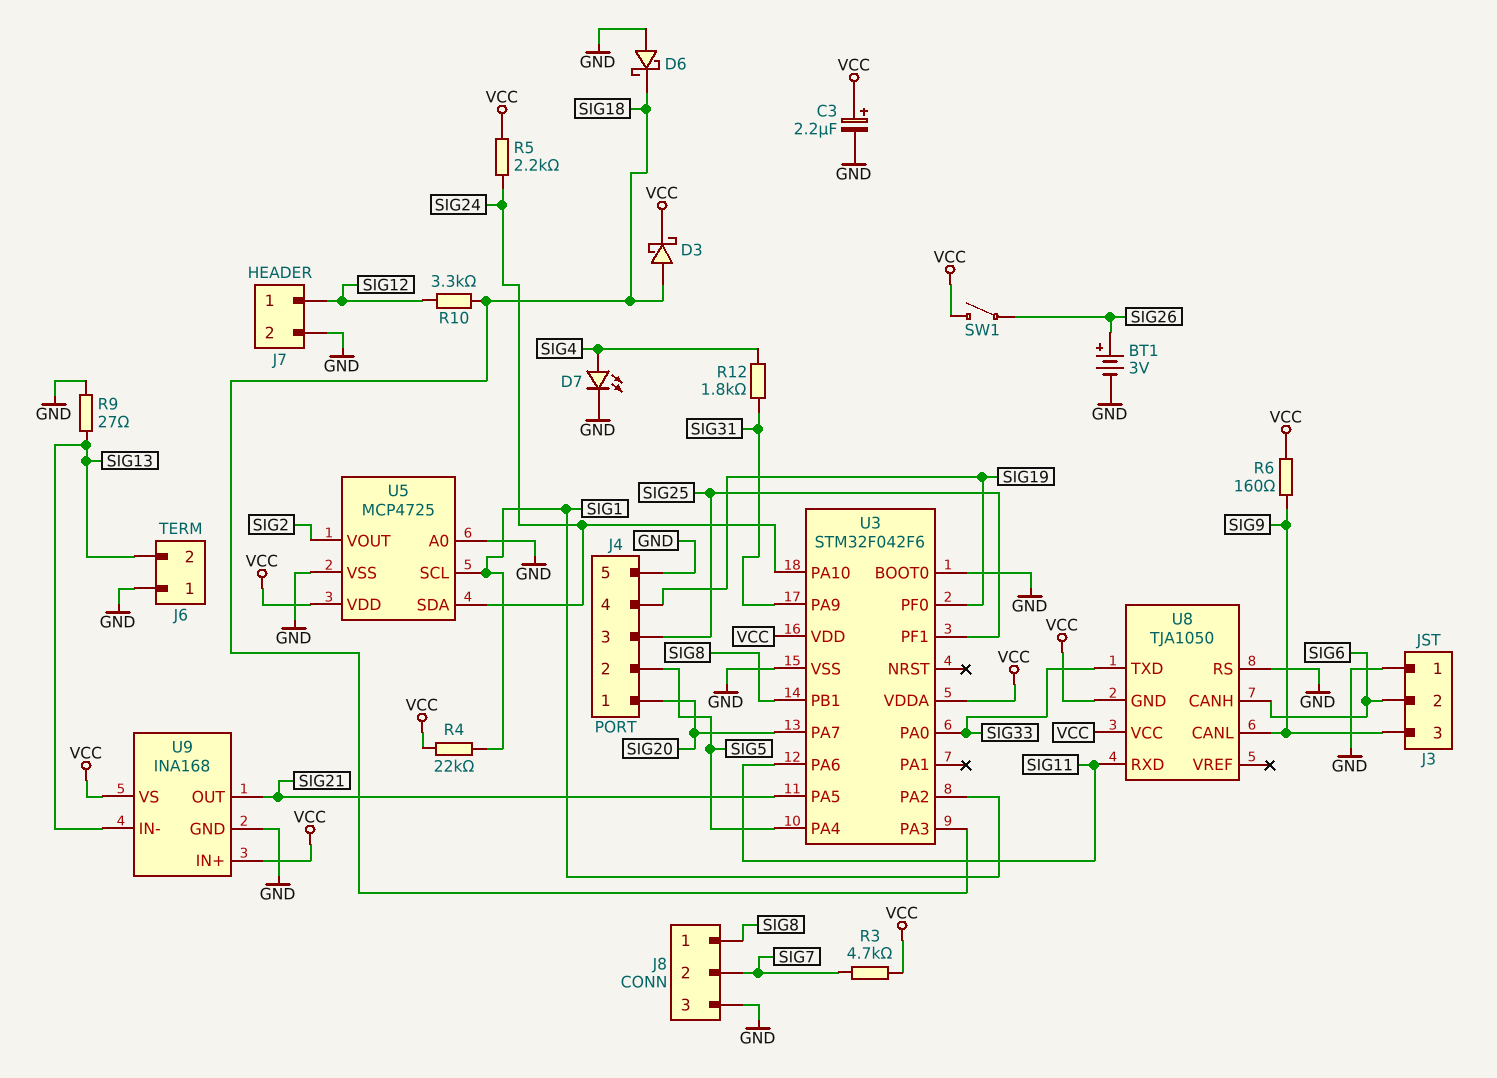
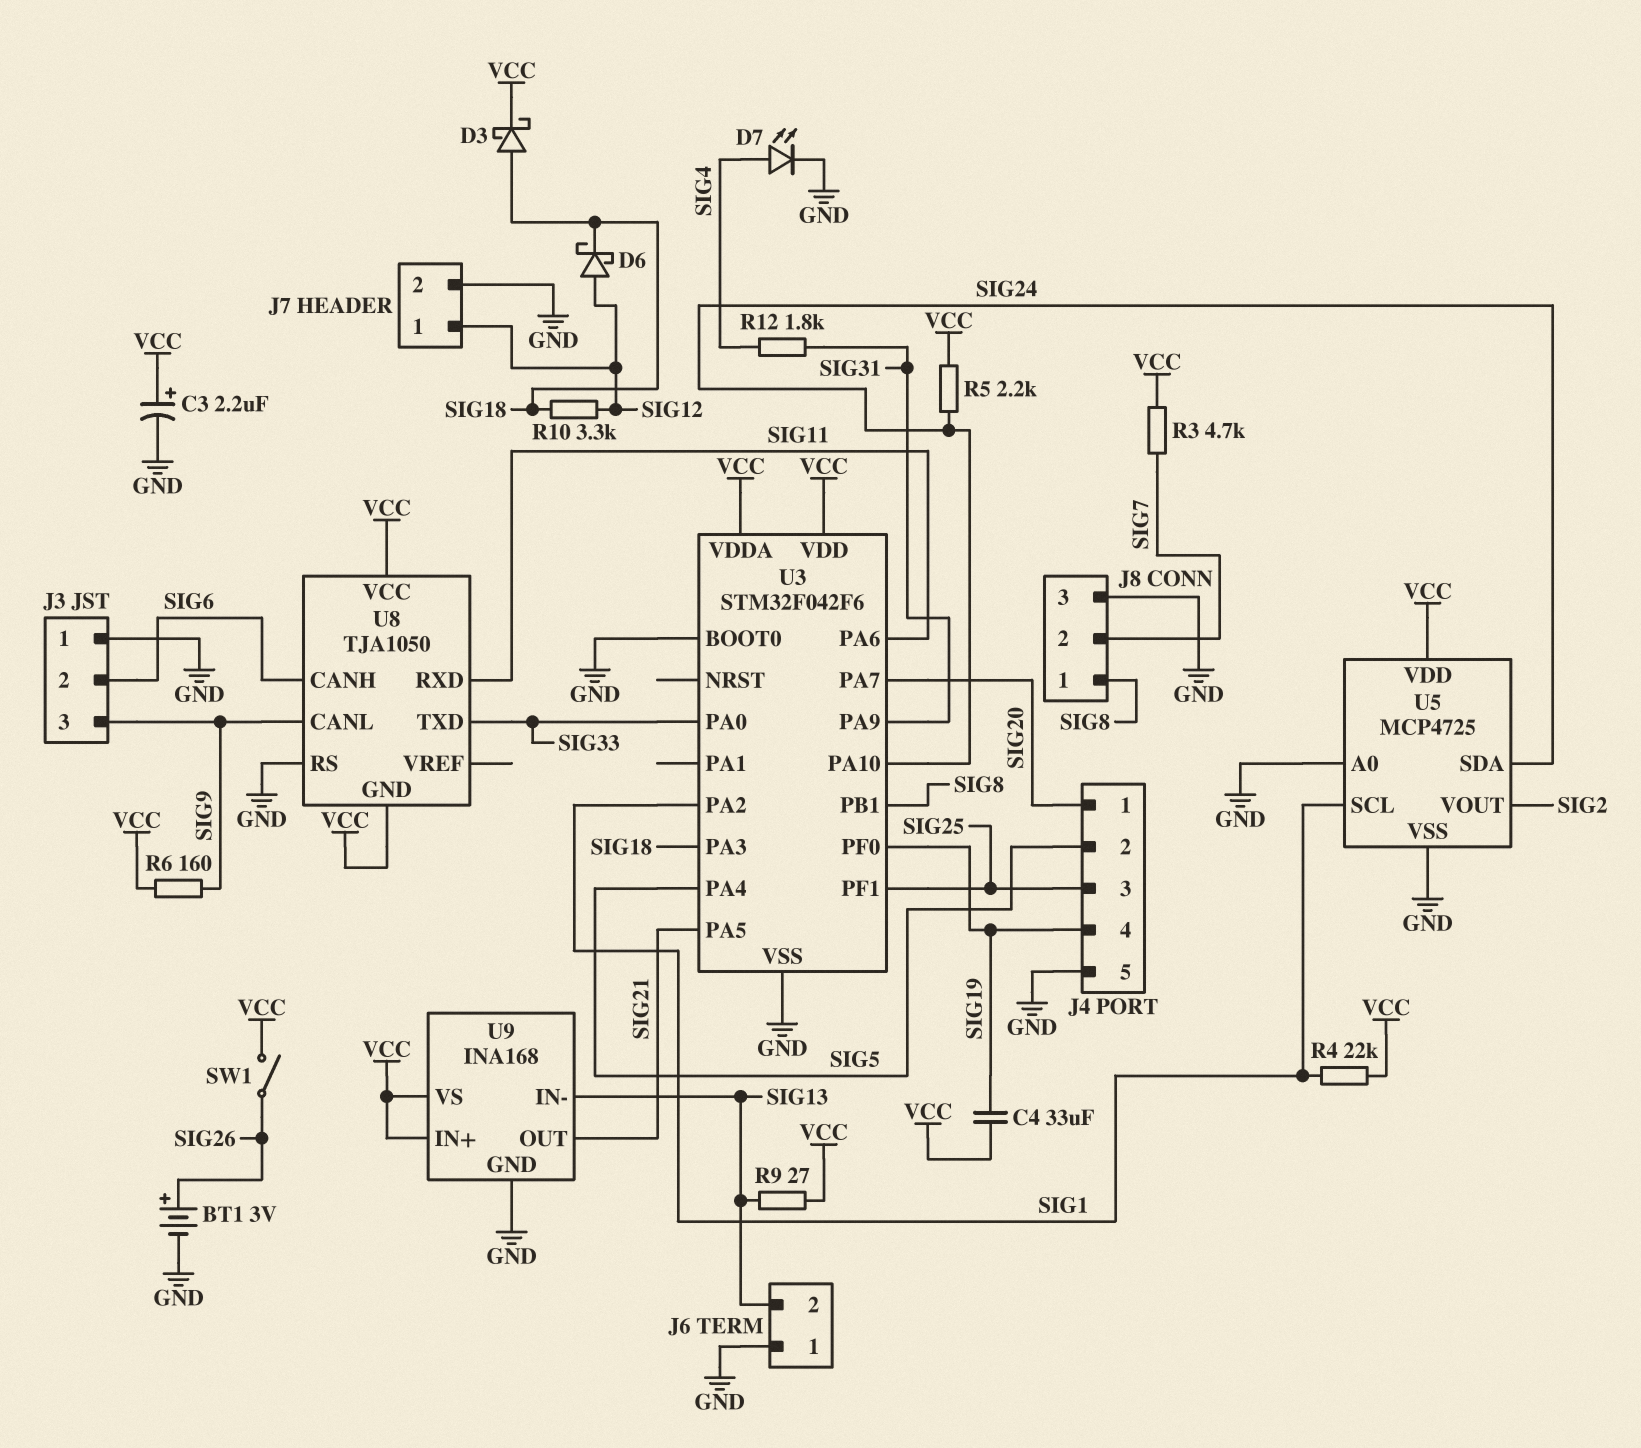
C4: none -> 33uF (SIG19, VCC)
D6: schottky (A GND, K SIG18) -> schottky (A SIG12, K SIG18)
R9: 27 (GND, SIG13) -> 27 (SIG13, VCC)

